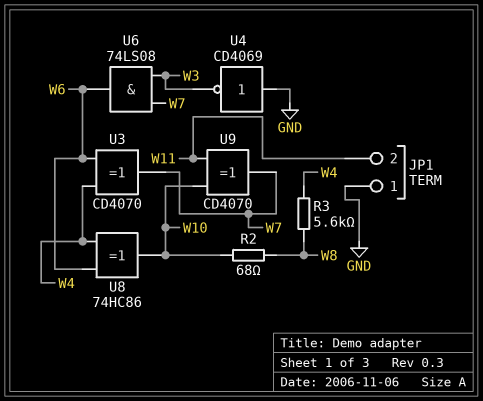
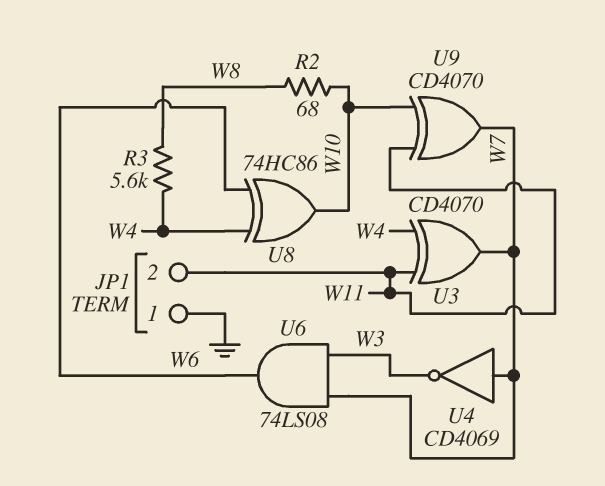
U3: XOR CD4070 (in W4, in W6, out W7) -> XOR CD4070 (in W4, in W11, out W7)
U4: NOT CD4069 (in GND, out W3) -> NOT CD4069 (in W7, out W3)

